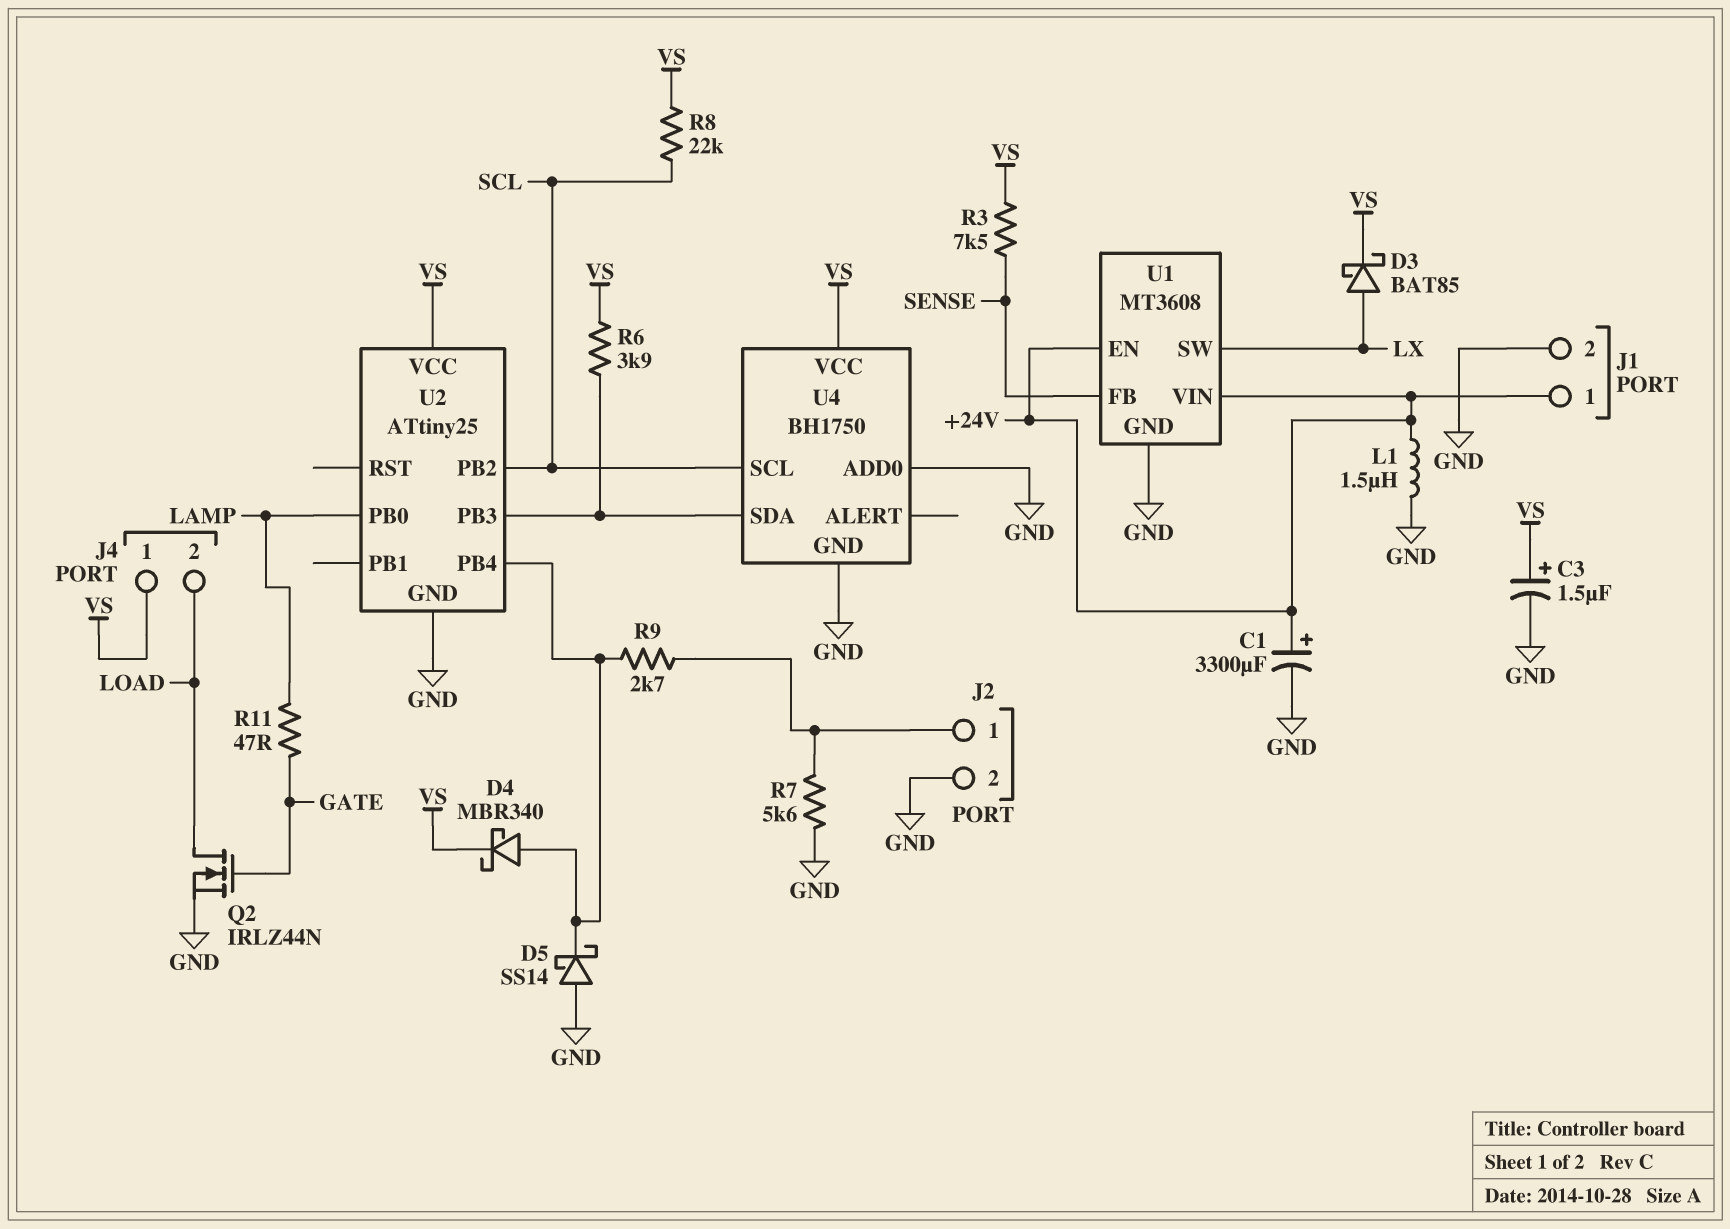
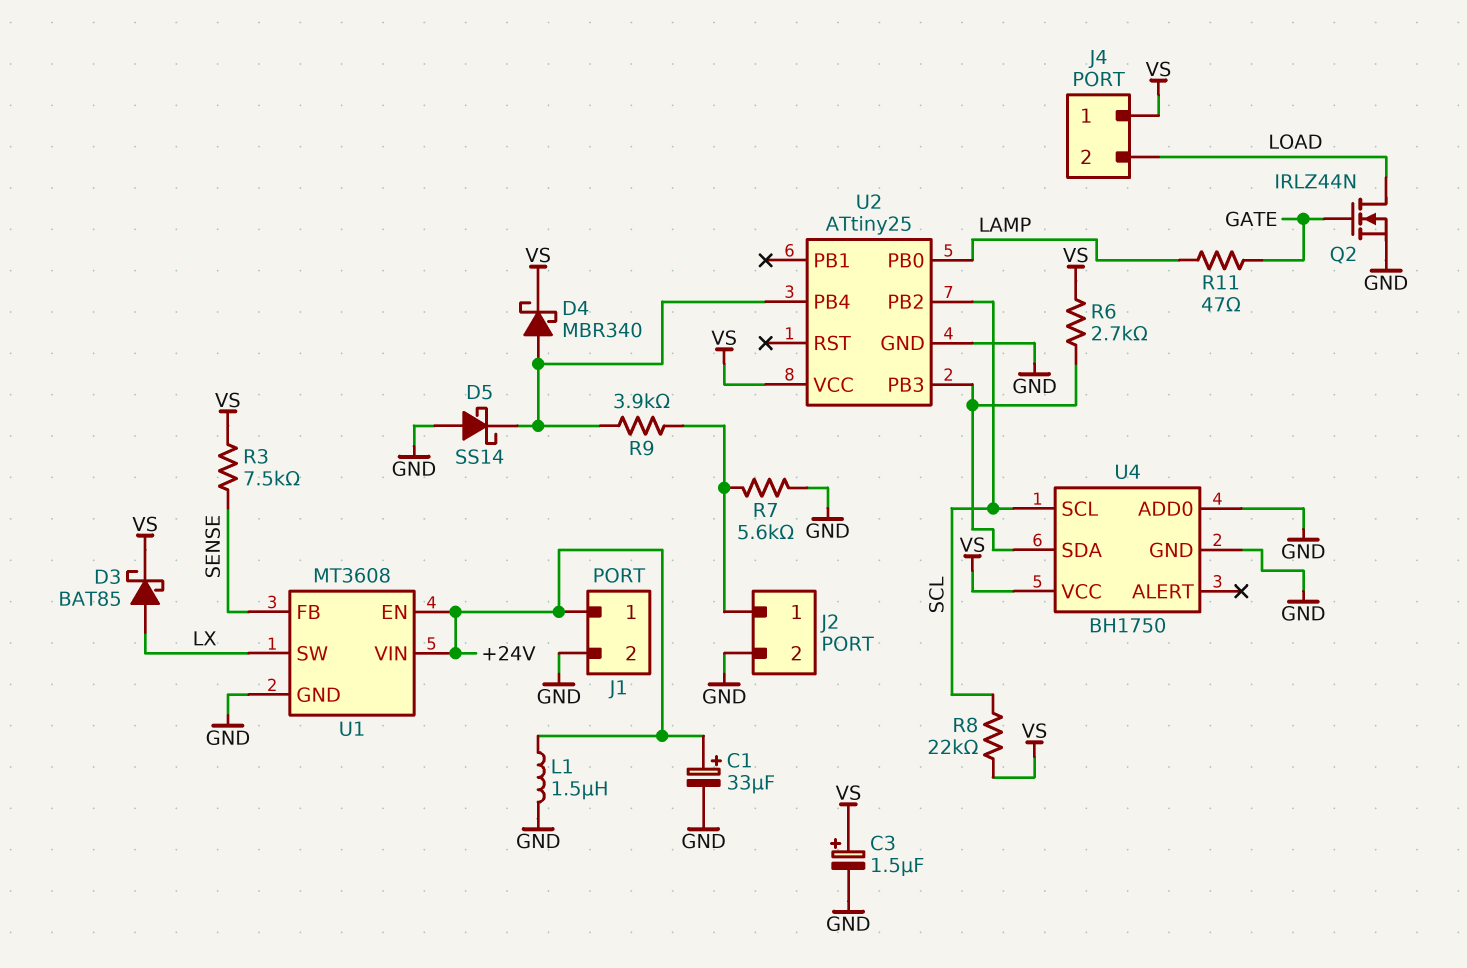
C1: 3300uF (plus +24V, minus GND) -> 33uF (plus +24V, minus GND)
R6: 3.9k (U2/PB3, VS) -> 2.7k (U2/PB3, VS)
R9: 2.7k (J2/1, U2/PB4) -> 3.9k (J2/1, U2/PB4)

